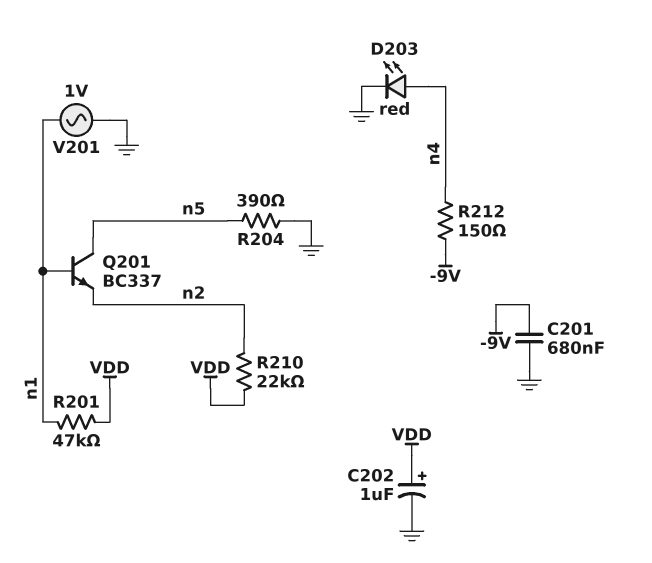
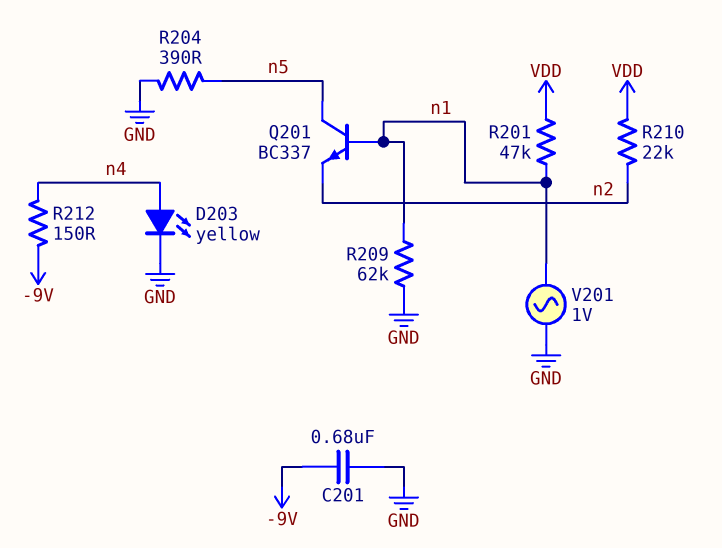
C202: 1uF (plus VDD, minus GND) -> none
D203: LED red (A n4, K GND) -> LED yellow (A n4, K GND)
R209: none -> 62k (GND, n1)

